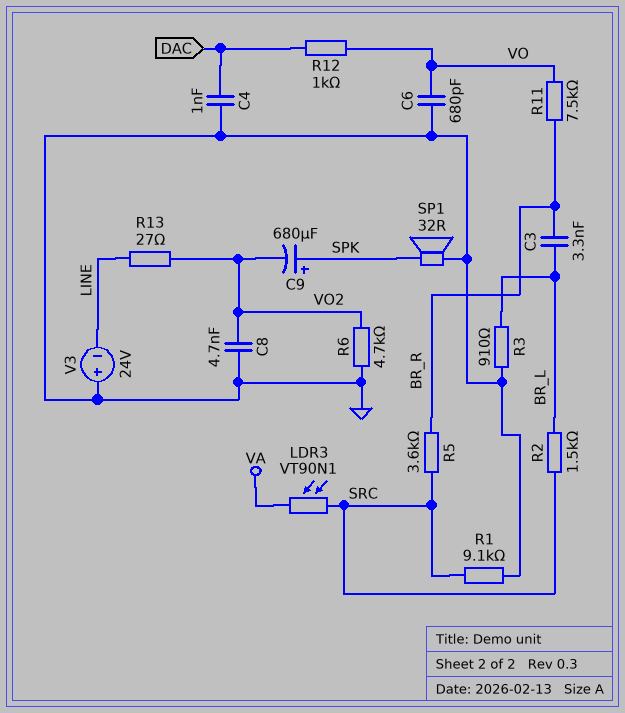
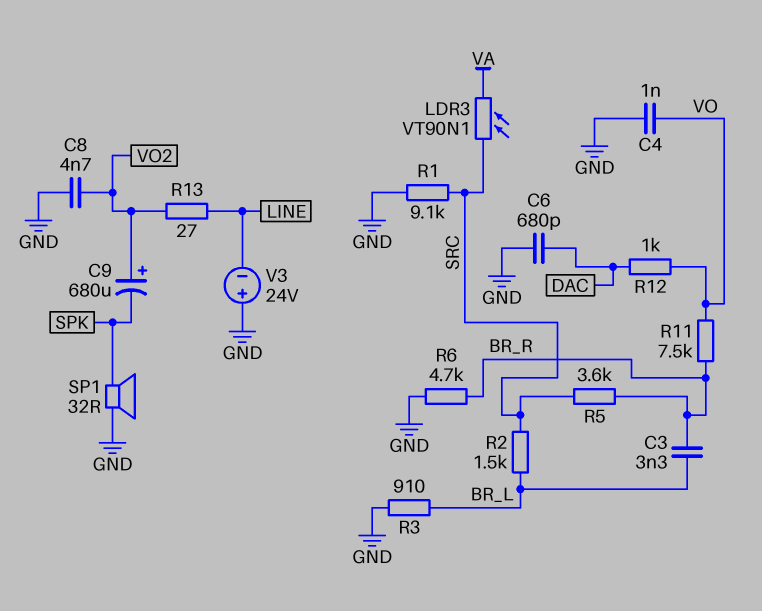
C4: 1nF (DAC, GND) -> 1nF (GND, VO)
C6: 680pF (GND, VO) -> 680pF (DAC, GND)
C9: 680uF (plus SPK, minus VO2) -> 680uF (plus VO2, minus SPK)
R6: 4.7k (GND, VO2) -> 4.7k (BR_R, GND)

